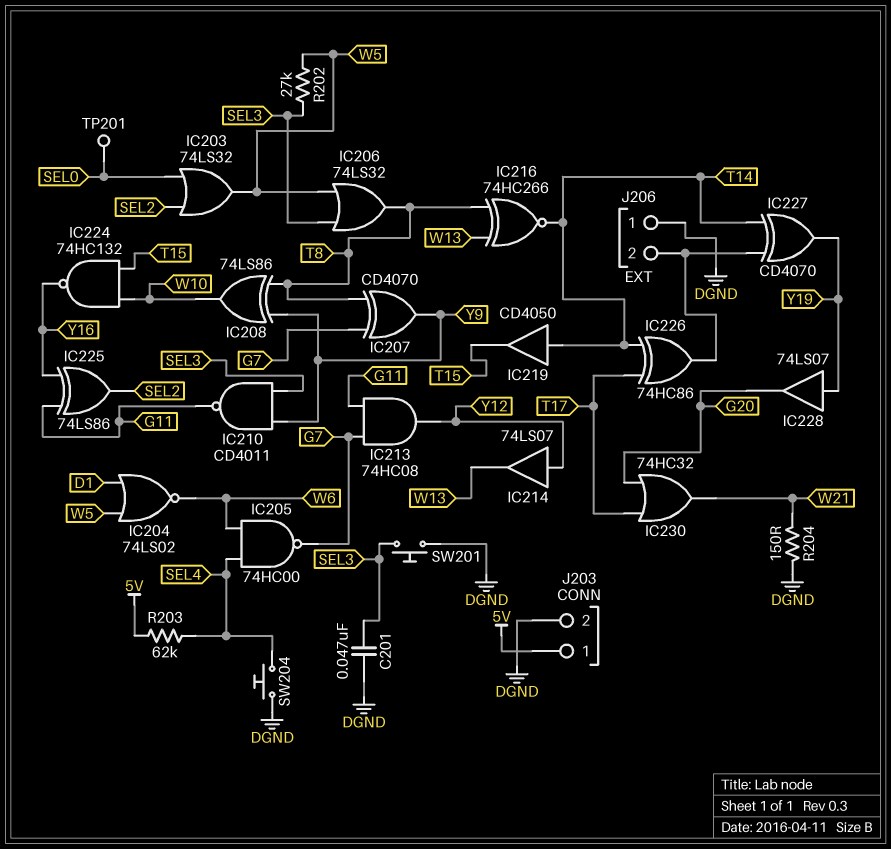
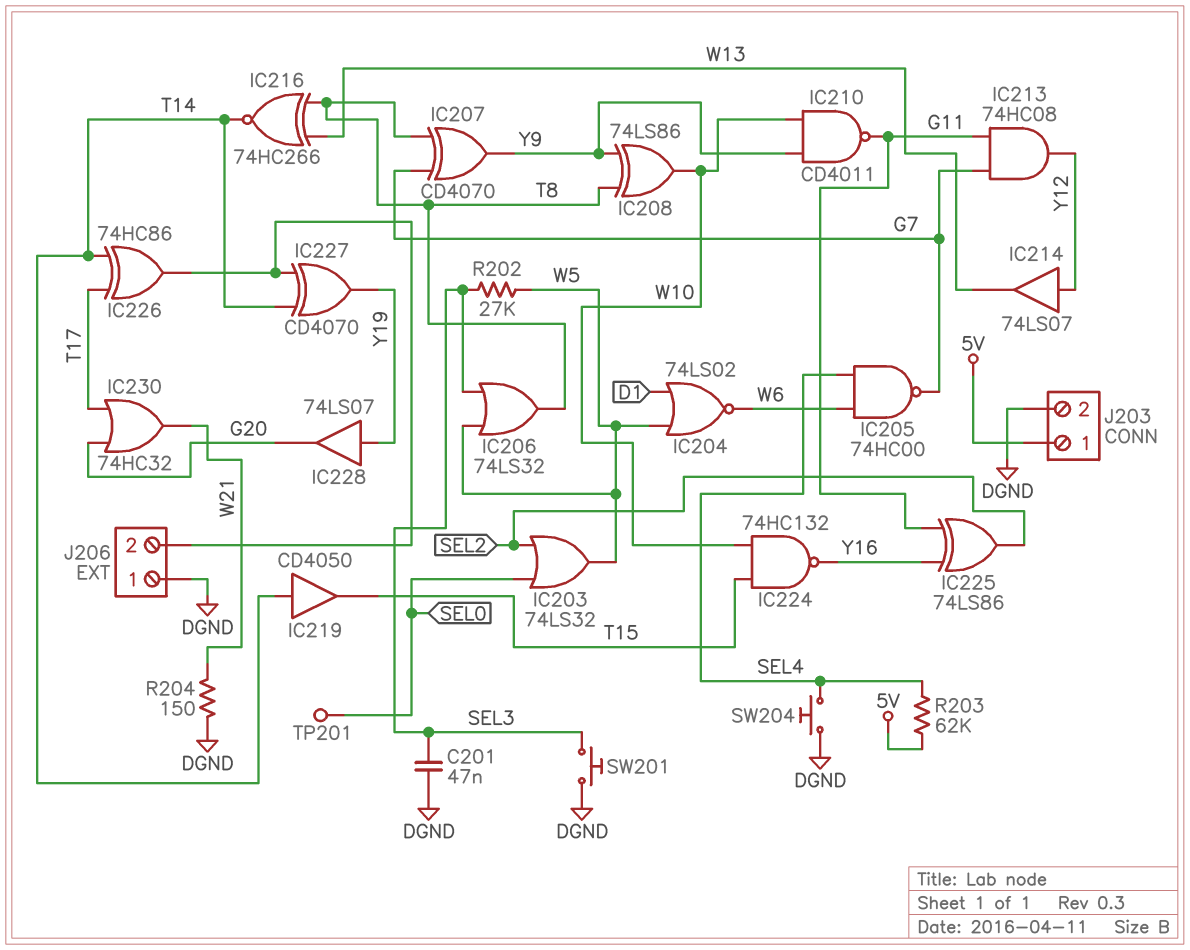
IC210: NAND CD4011 (in SEL3, in Y9, out G11) -> NAND CD4011 (in W10, in Y9, out G11)

